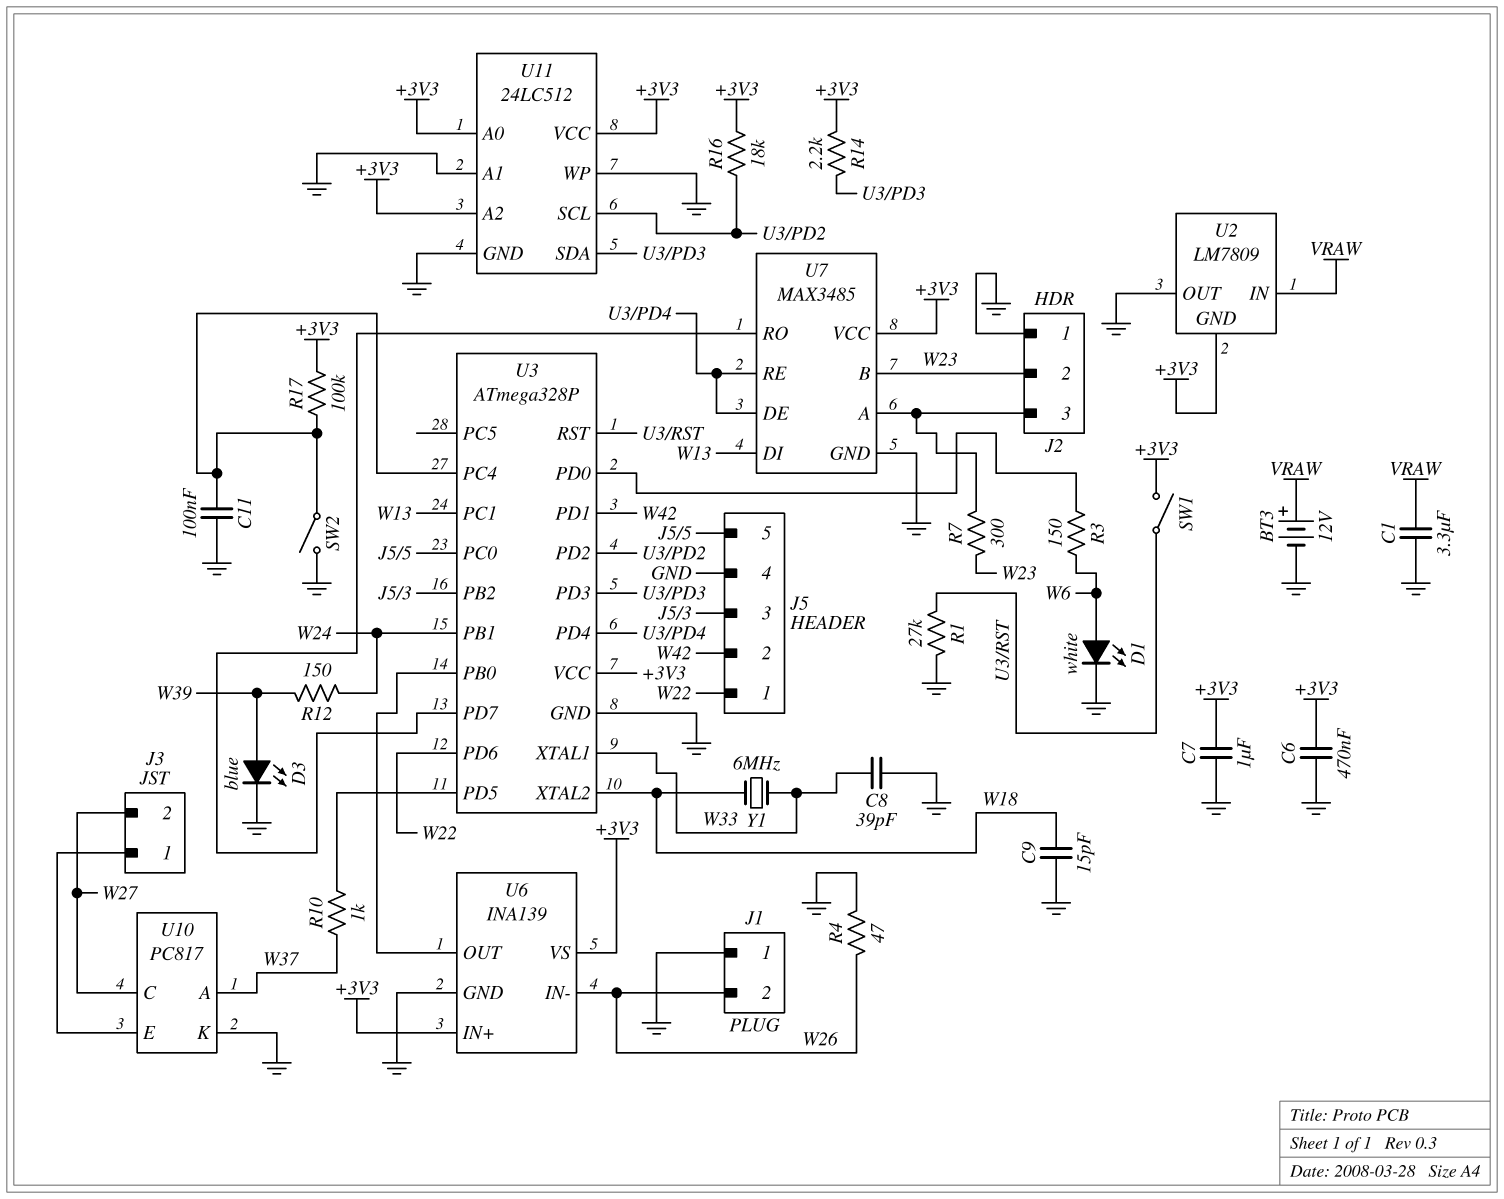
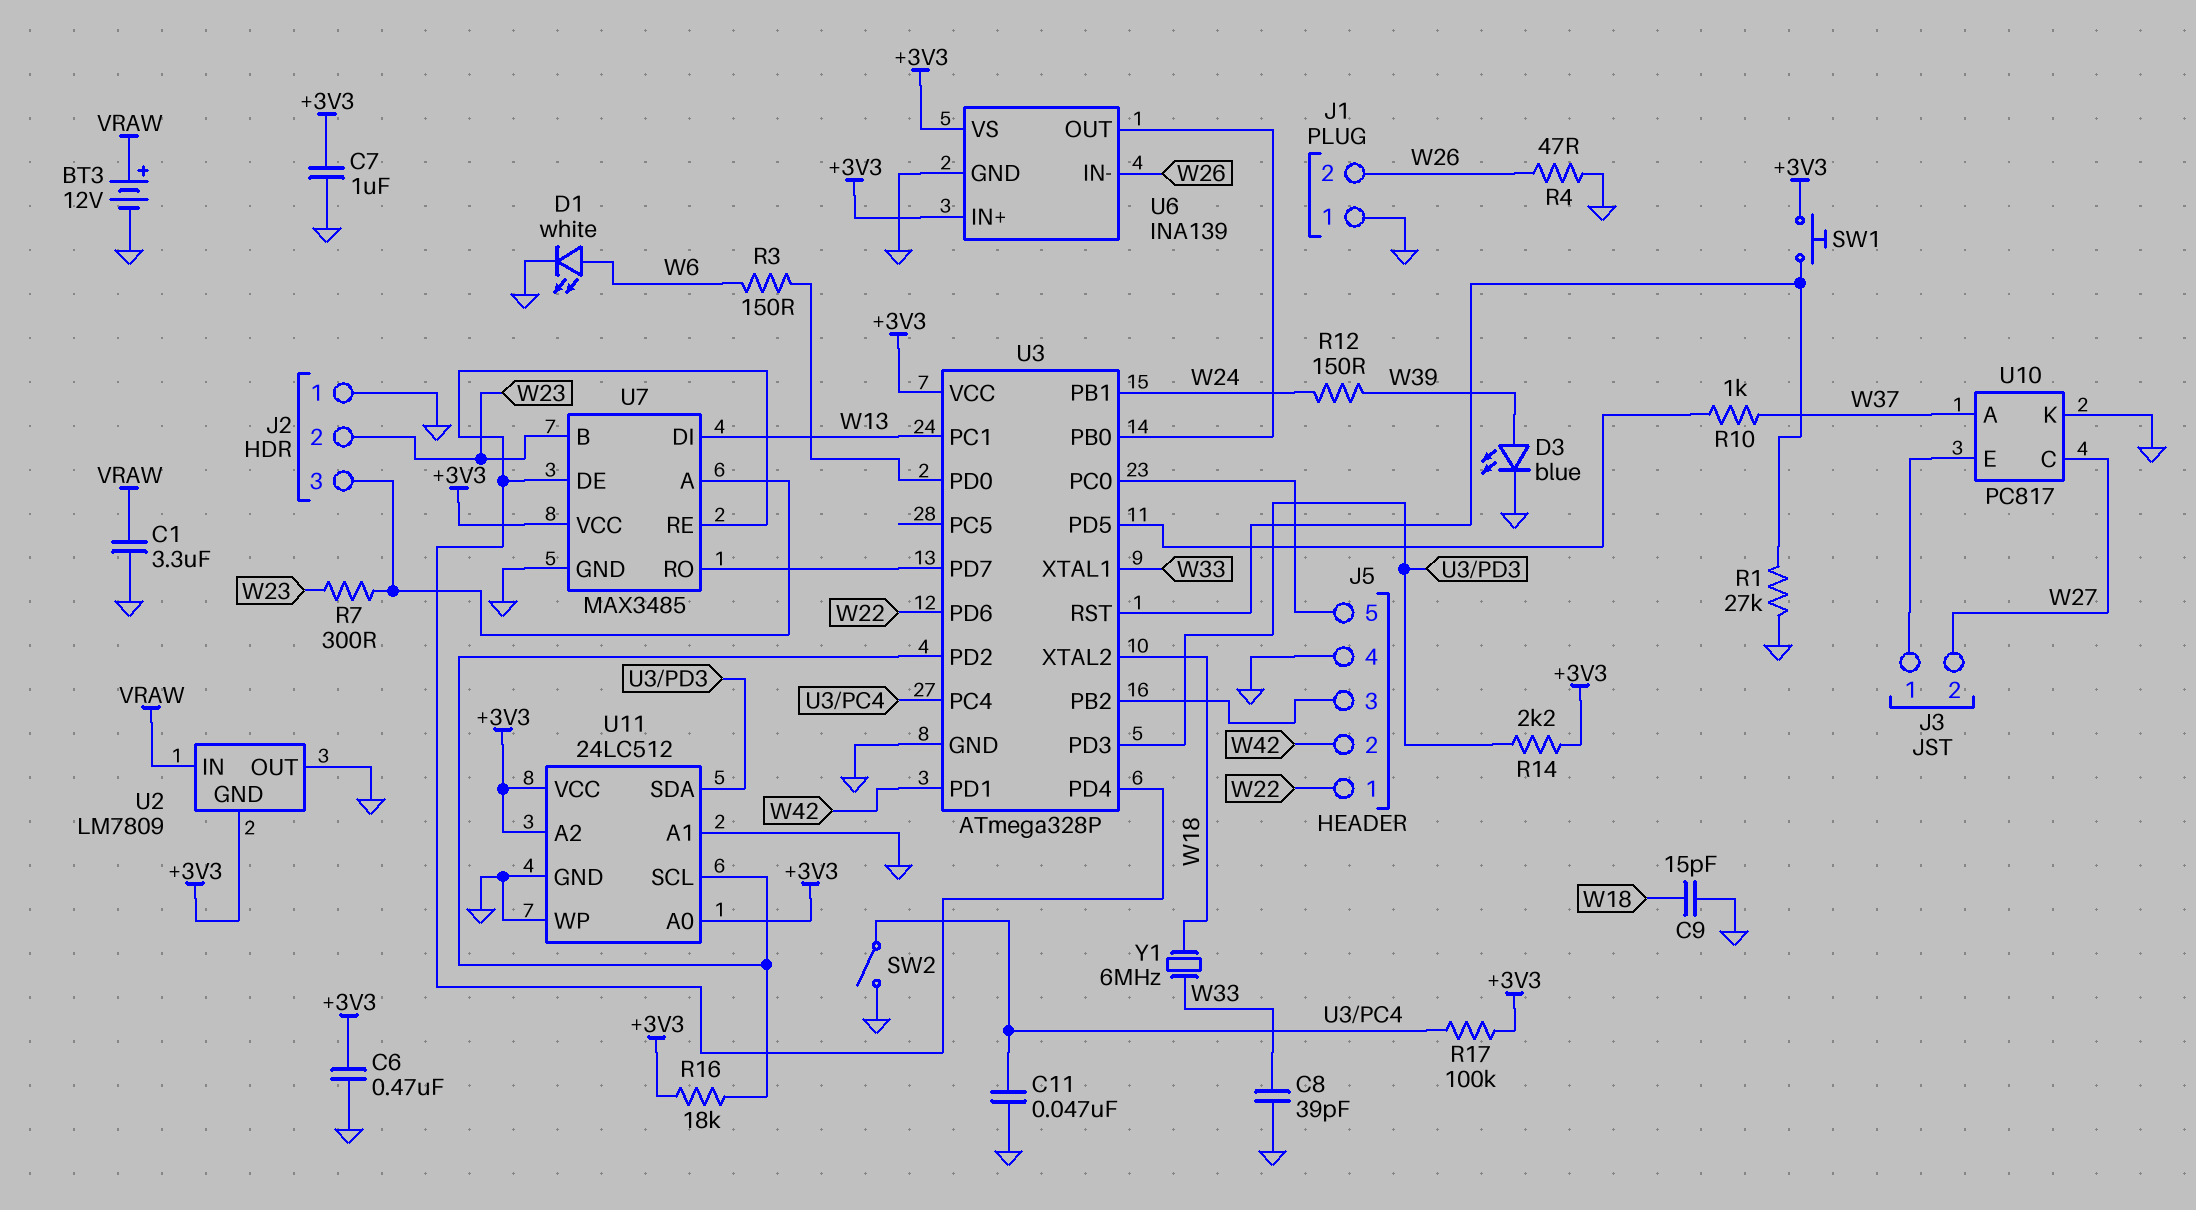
C11: 100nF (GND, U3/PC4) -> 47nF (GND, U3/PC4)
SW1: switch (+3V3, U3/RST) -> button (+3V3, U3/RST)

